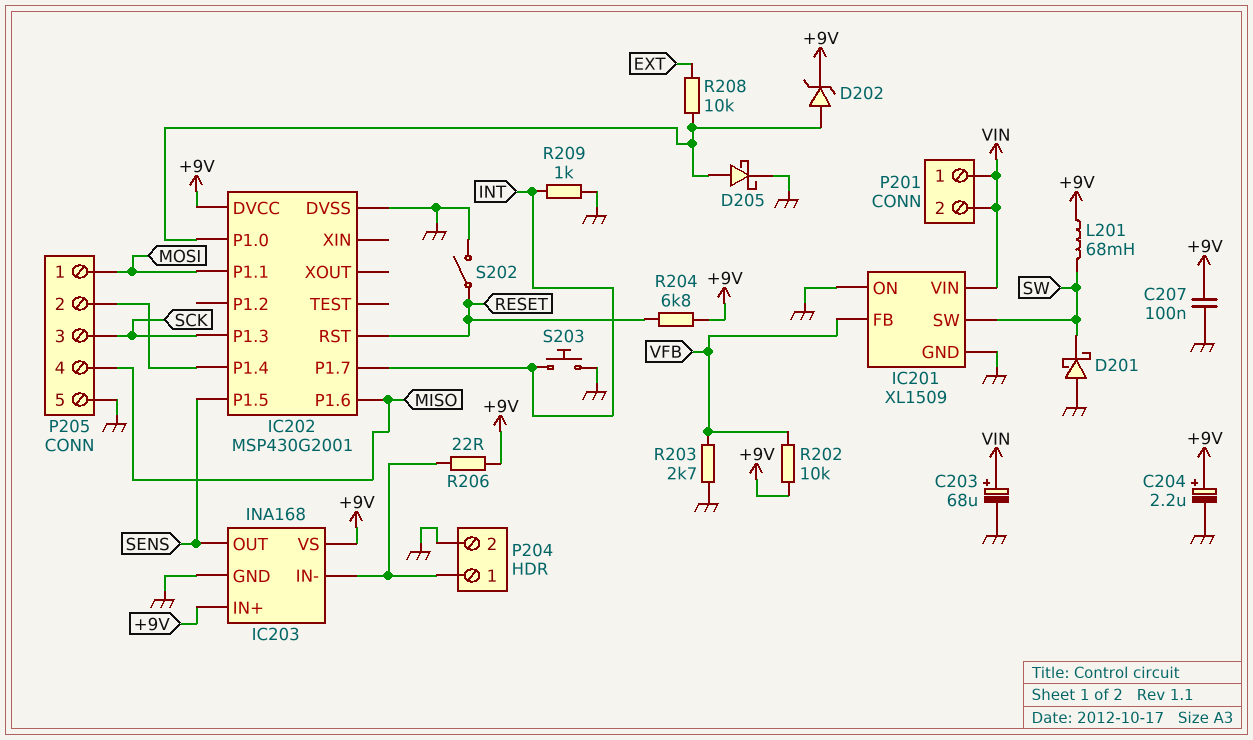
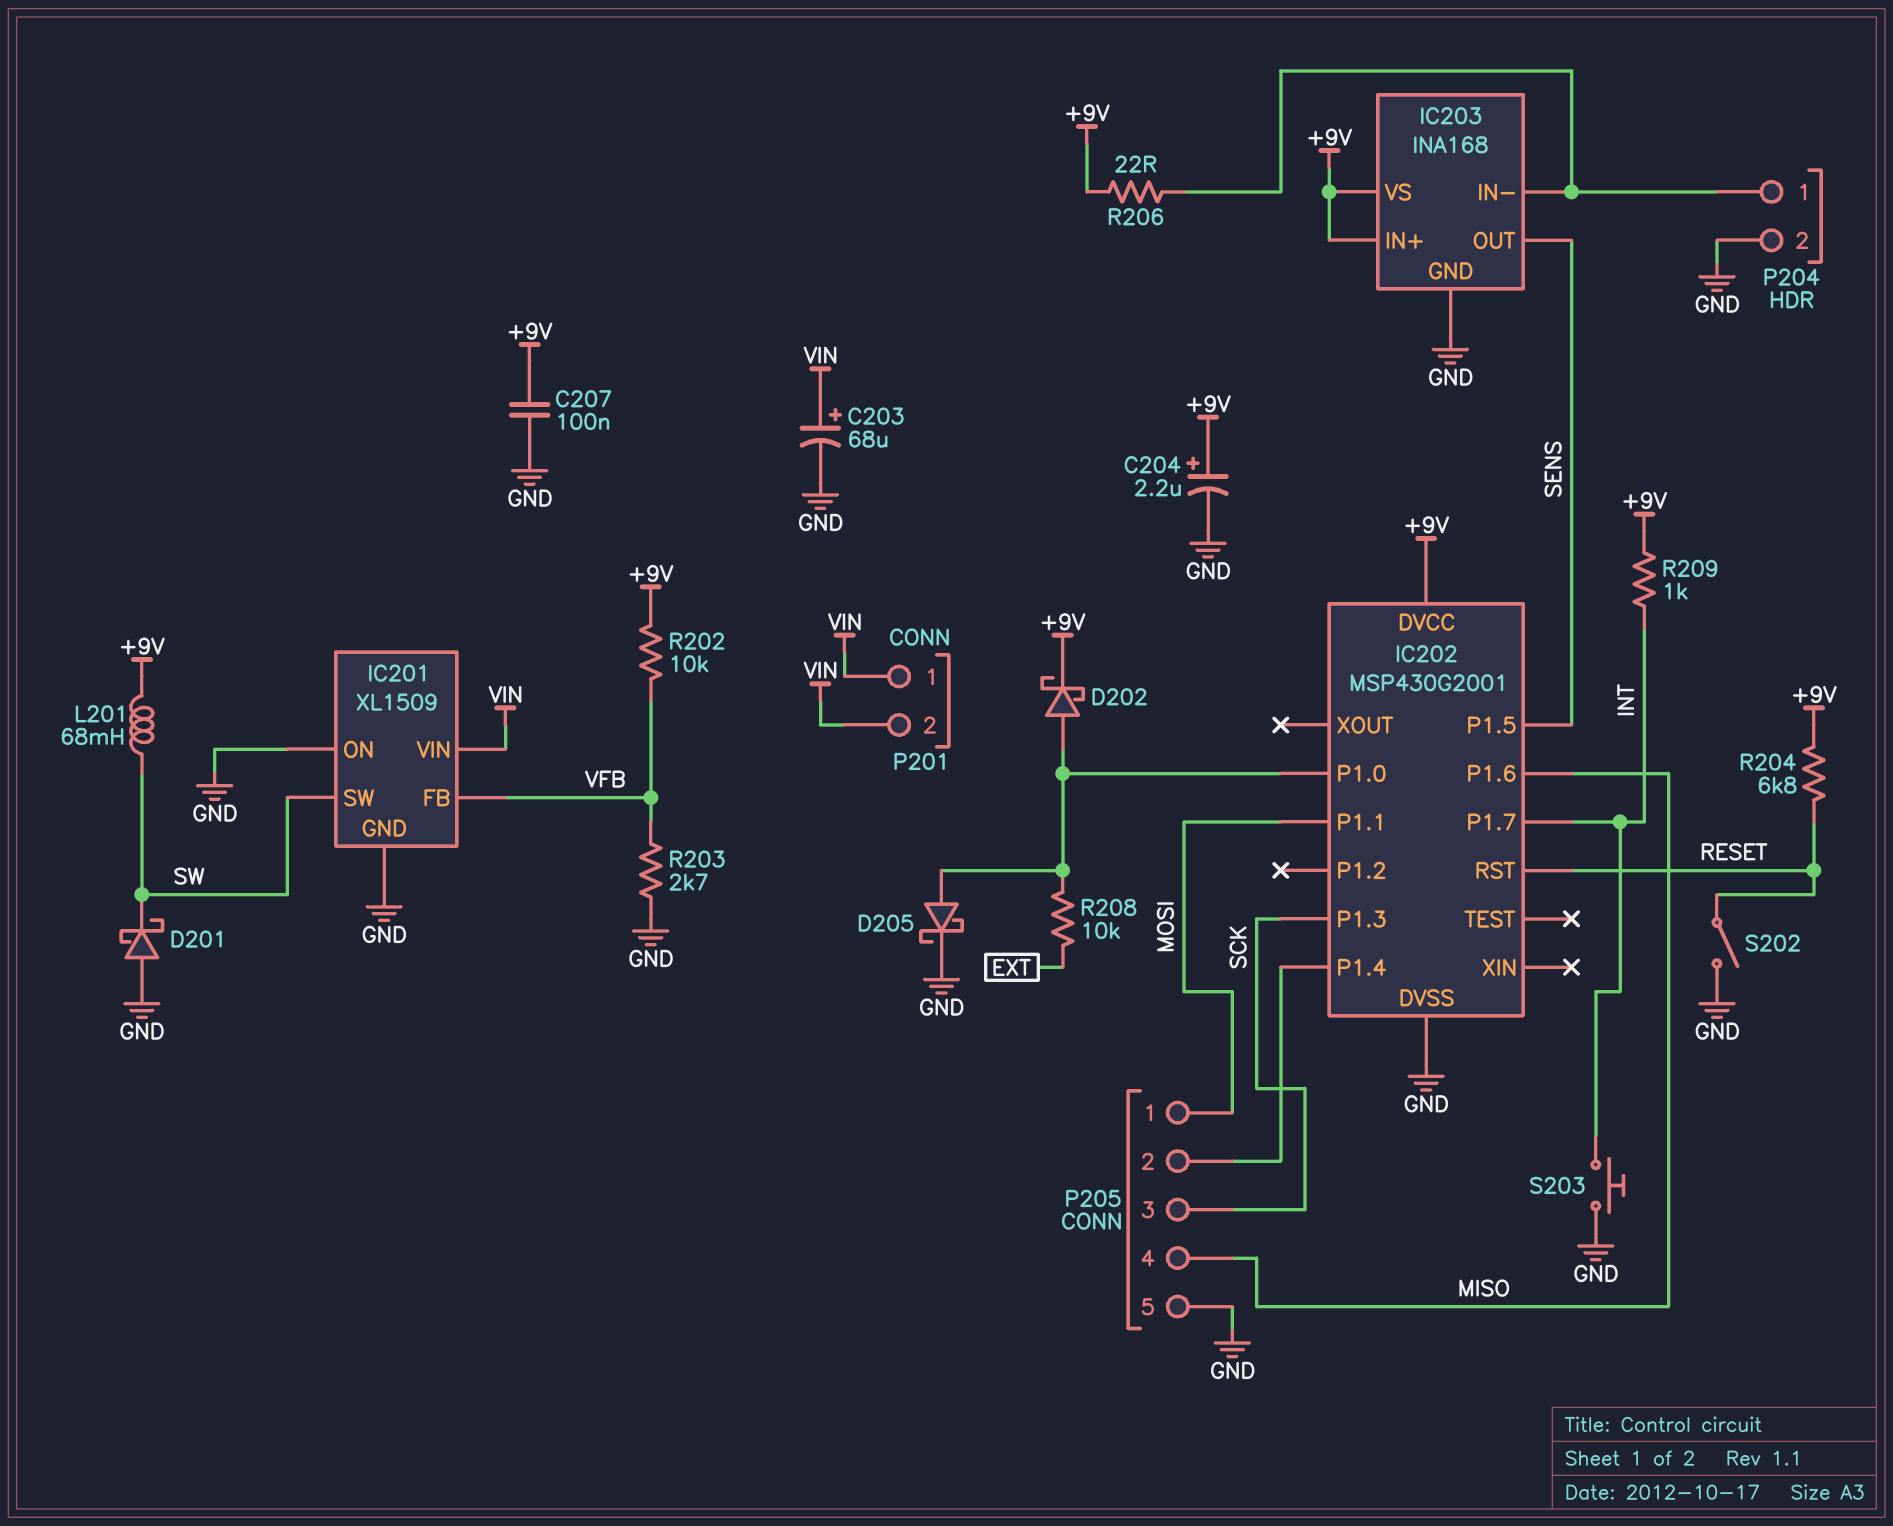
D202: zener (A IC202/P1.0, K +9V) -> schottky (A IC202/P1.0, K +9V)
R209: 1k (GND, INT) -> 1k (+9V, INT)

